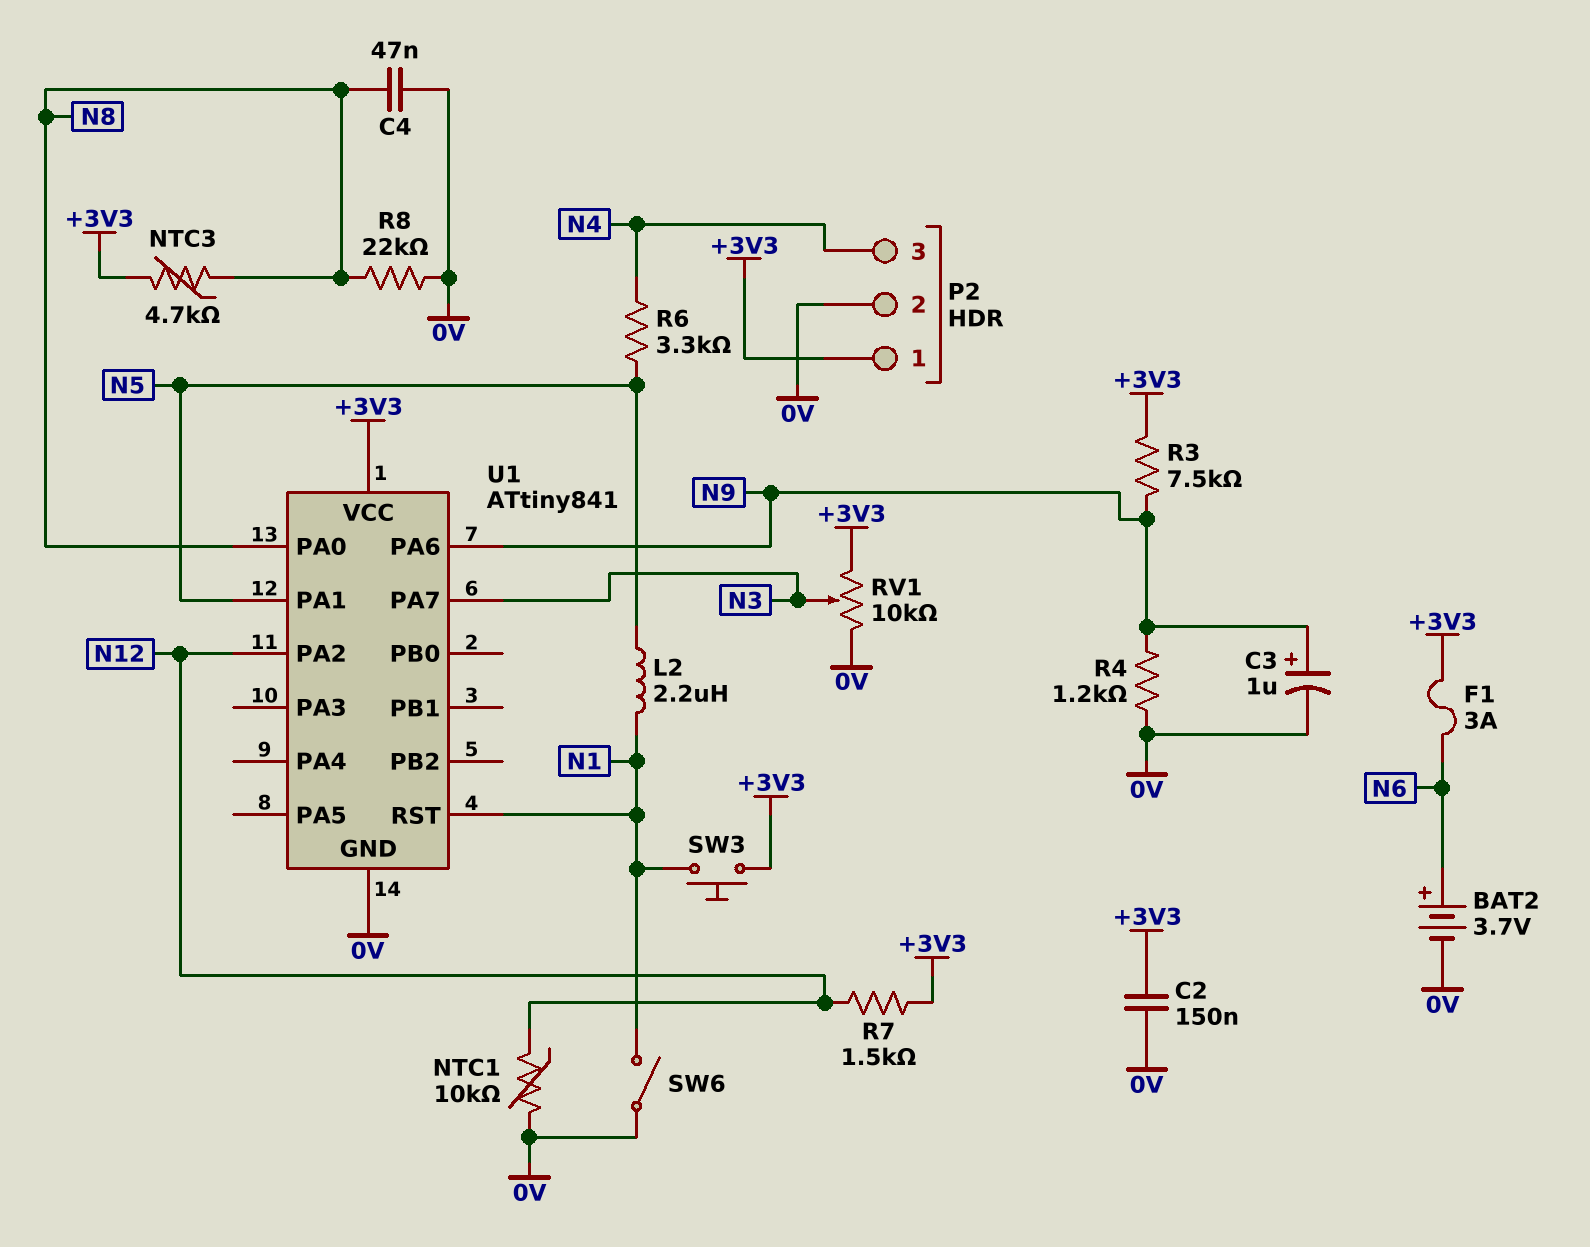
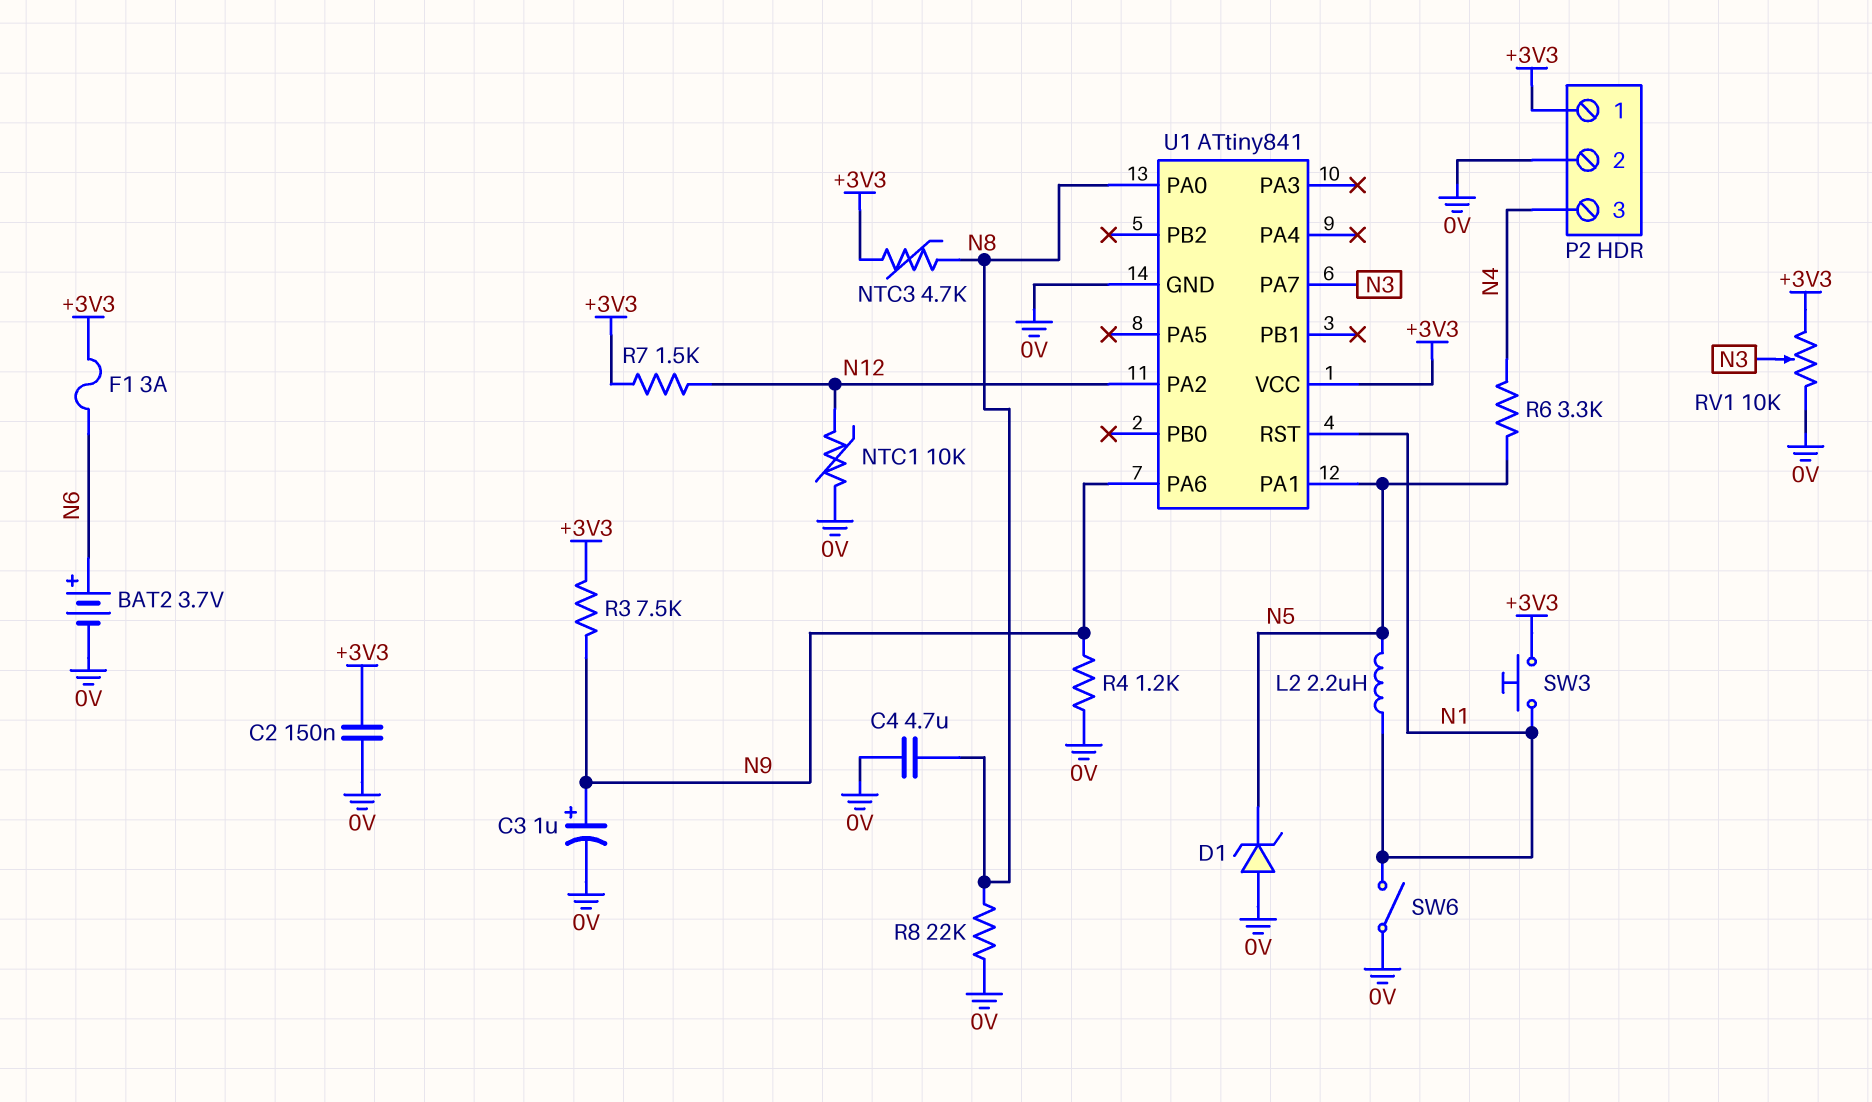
C4: 47nF (0V, N8) -> 4.7uF (0V, N8)
D1: none -> zener (A 0V, K N5)

